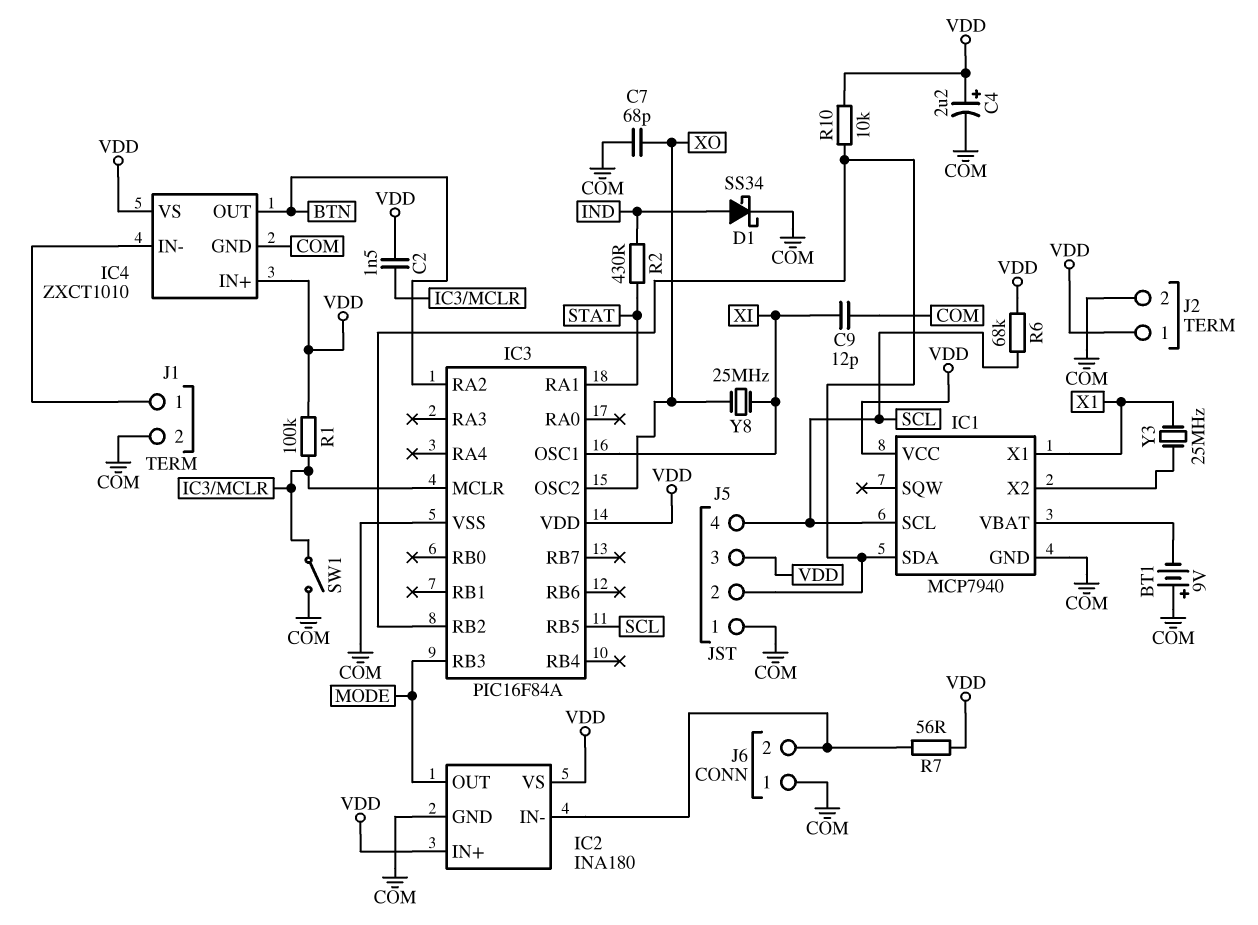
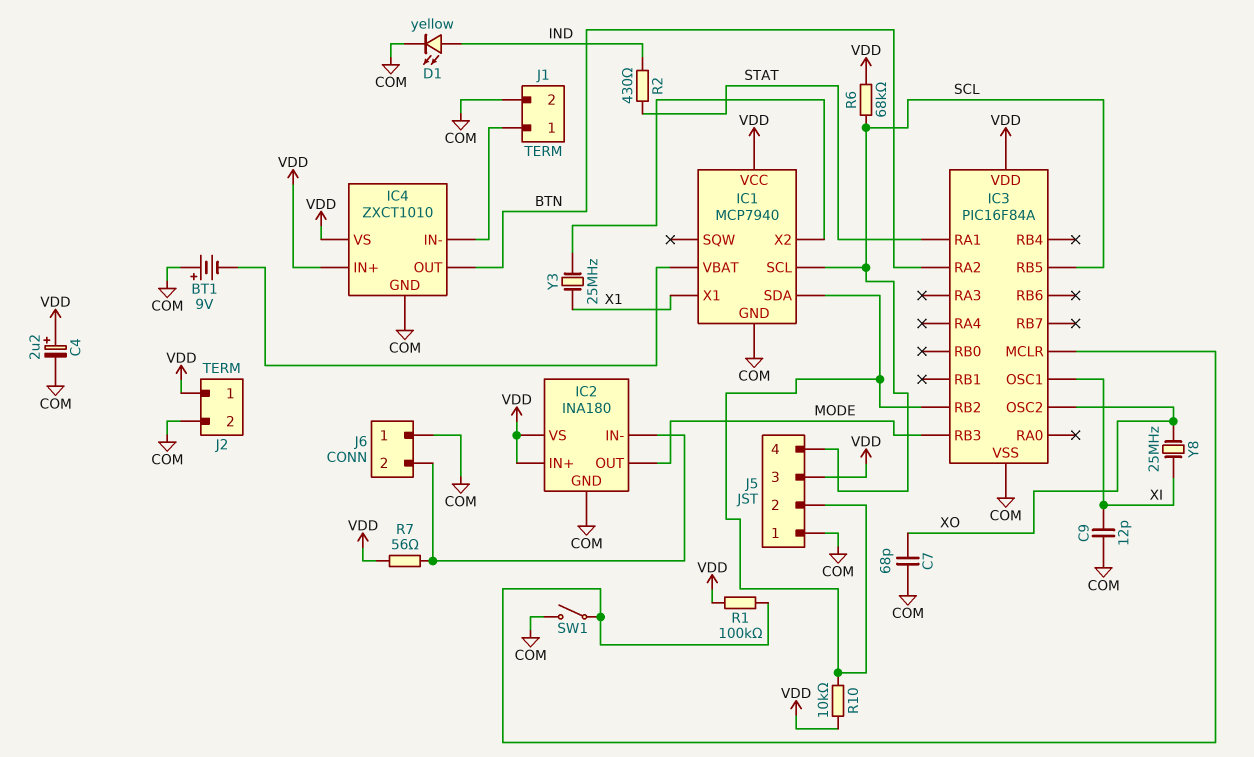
C2: 1.5nF (IC3/MCLR, VDD) -> none
D1: schottky SS34 (A IND, K COM) -> LED yellow (A IND, K COM)

